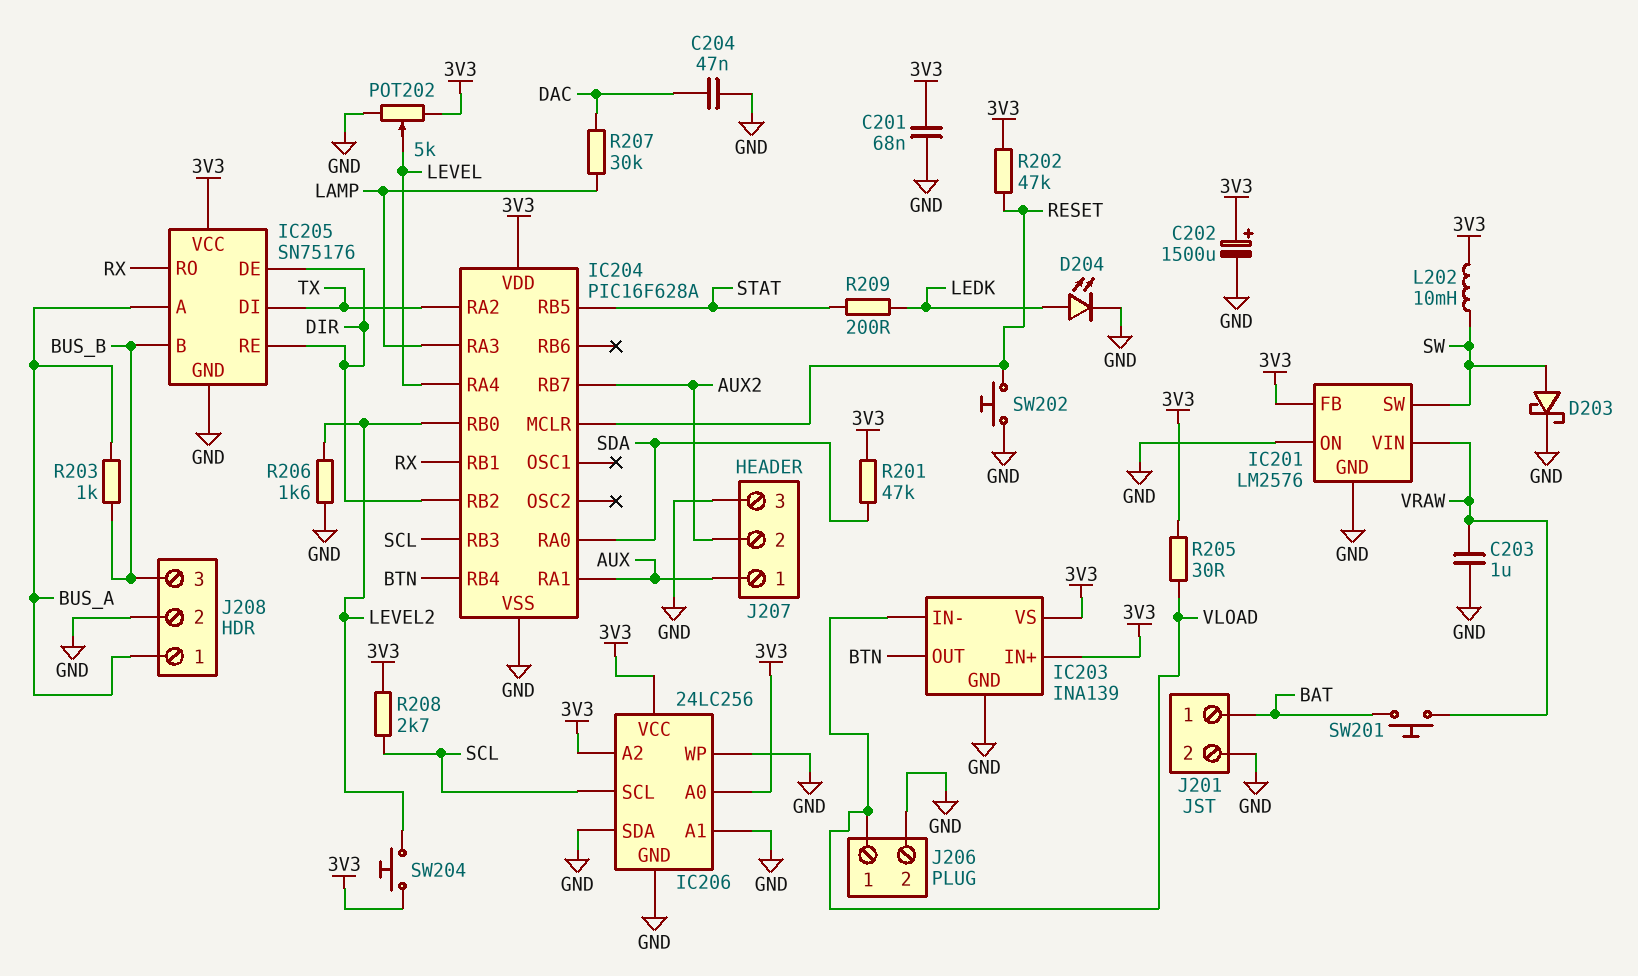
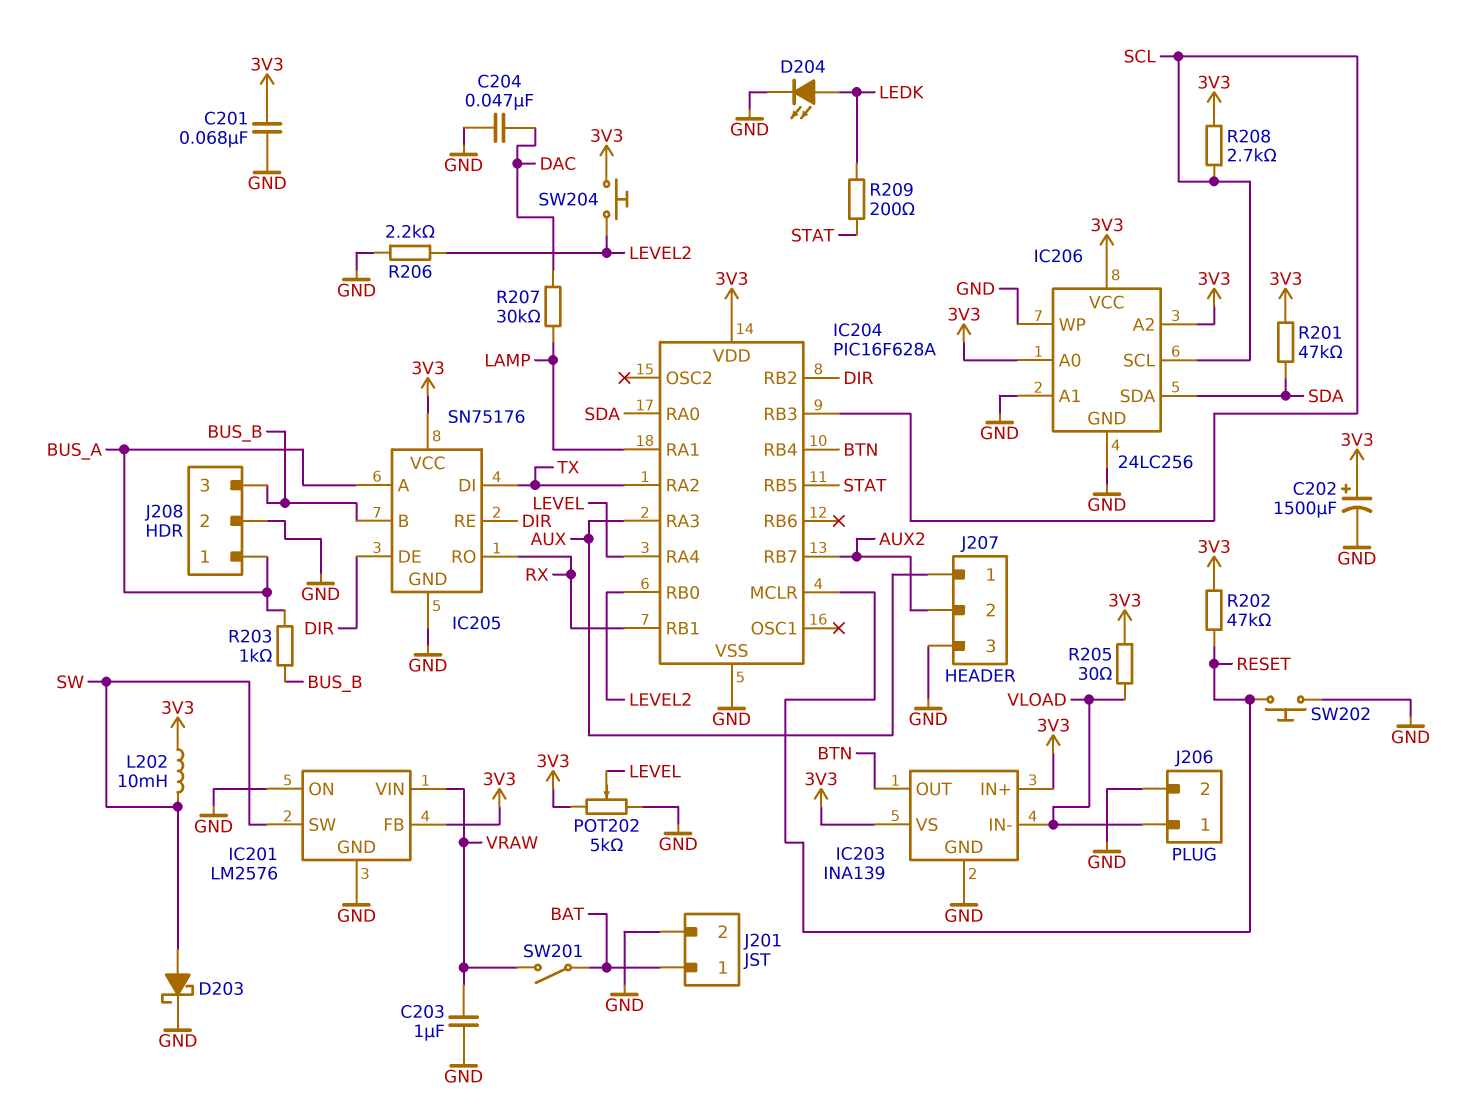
IC204 pin RA1: AUX -> LAMP
IC204 pin RA3: LAMP -> AUX
IC206 pin SDA: GND -> SDA
R206: 1.6k (GND, LEVEL2) -> 2.2k (GND, LEVEL2)
SW201: button (BAT, VRAW) -> switch (BAT, VRAW)

